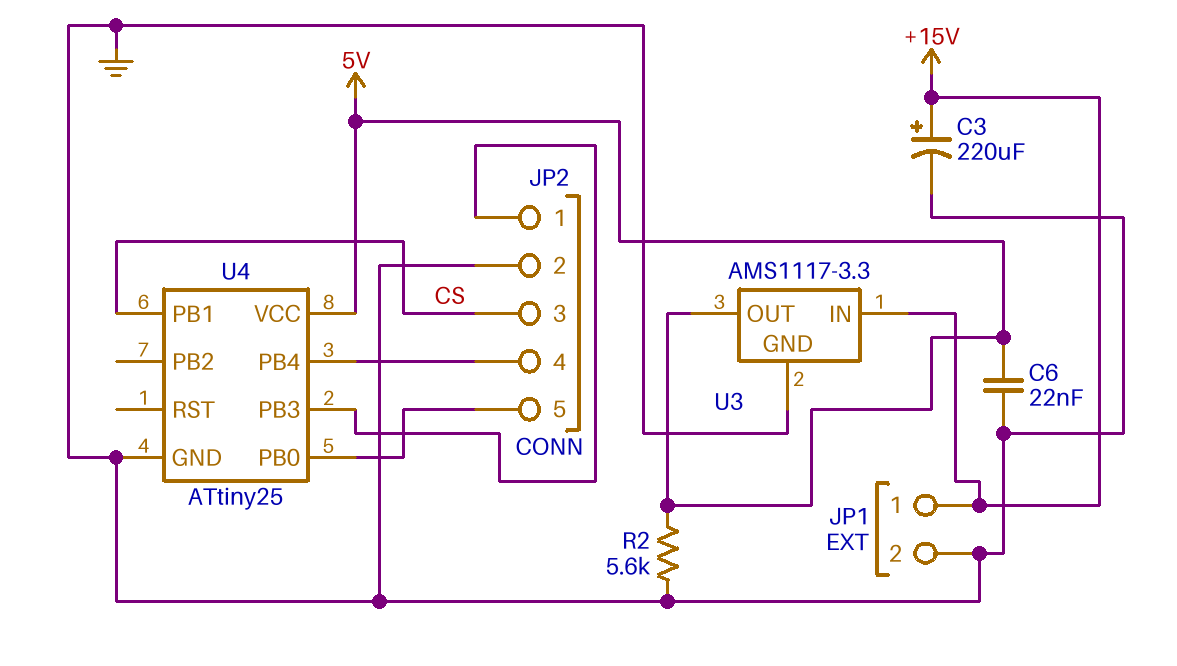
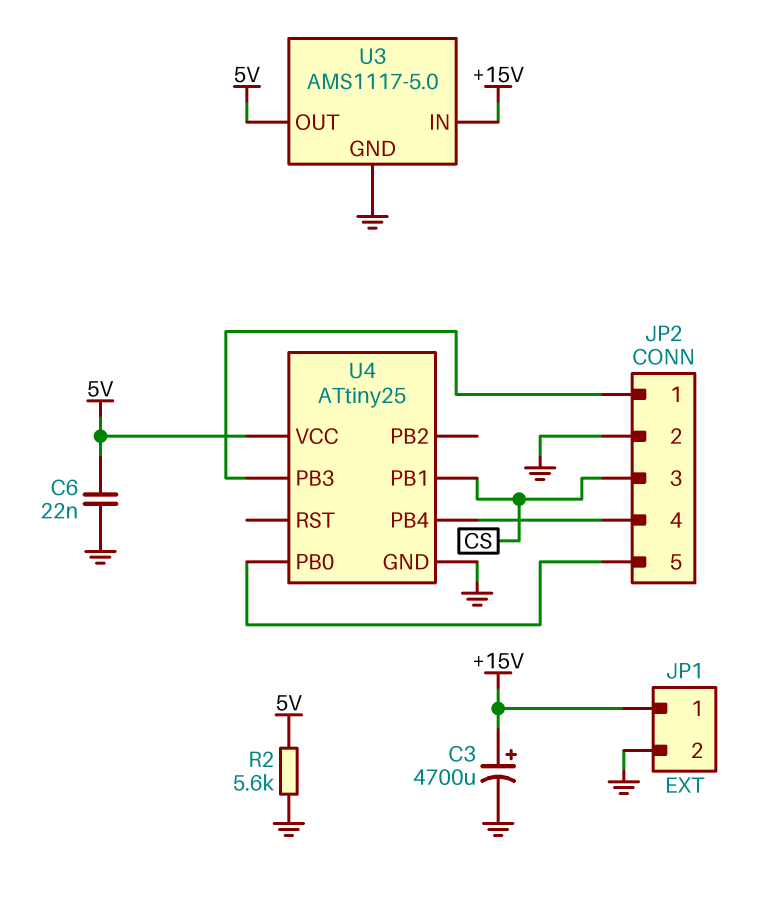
C3: 220uF (plus +15V, minus GND) -> 4700uF (plus +15V, minus GND)
U3: AMS1117-3.3 -> AMS1117-5.0

